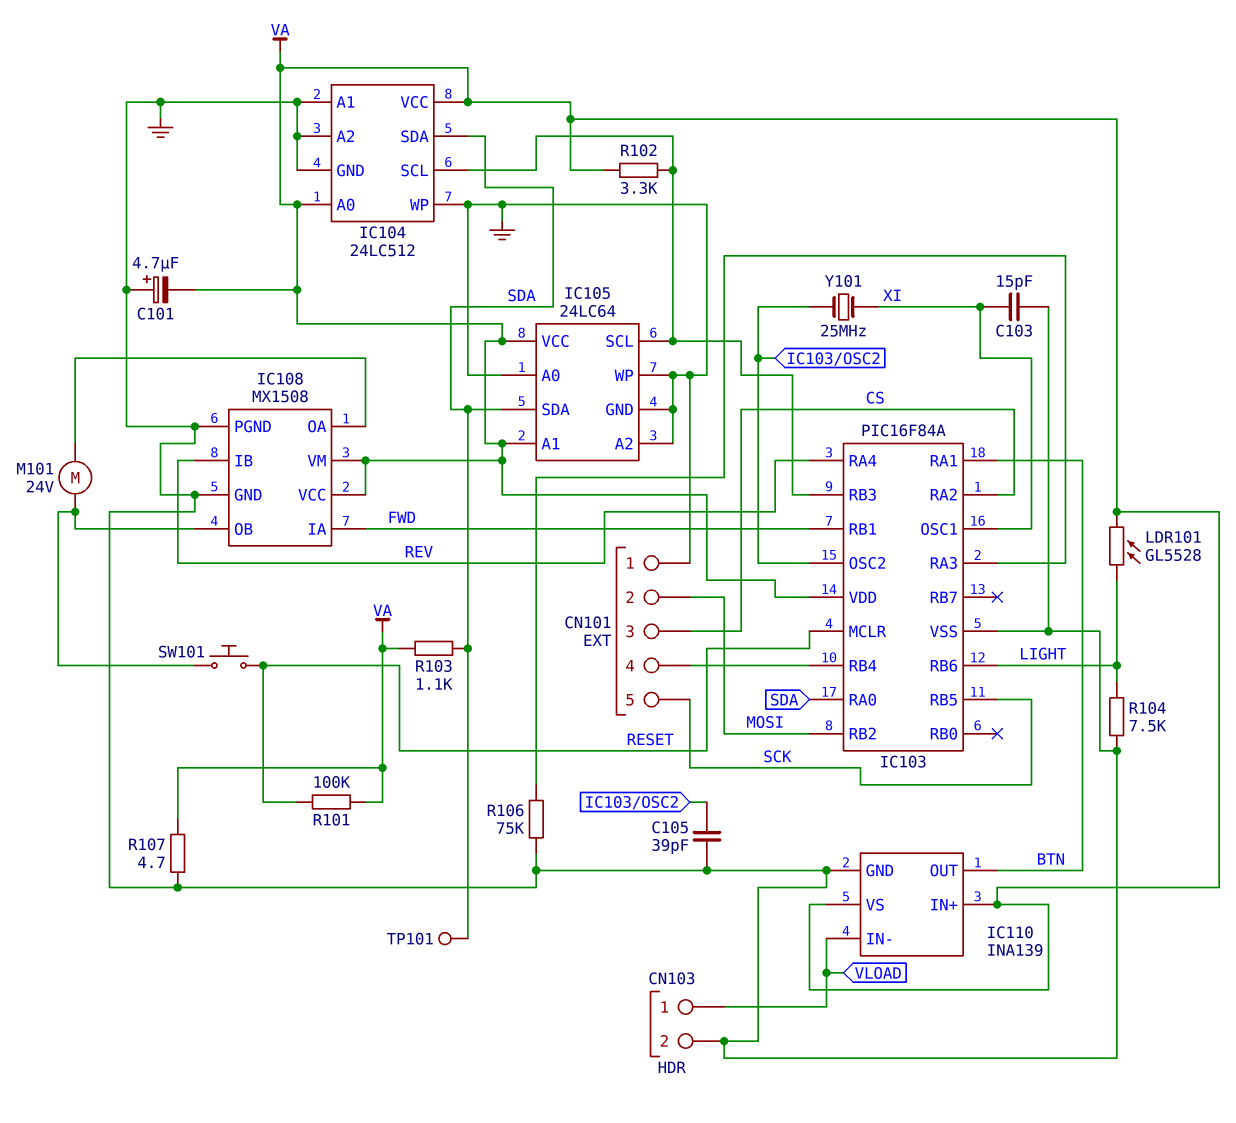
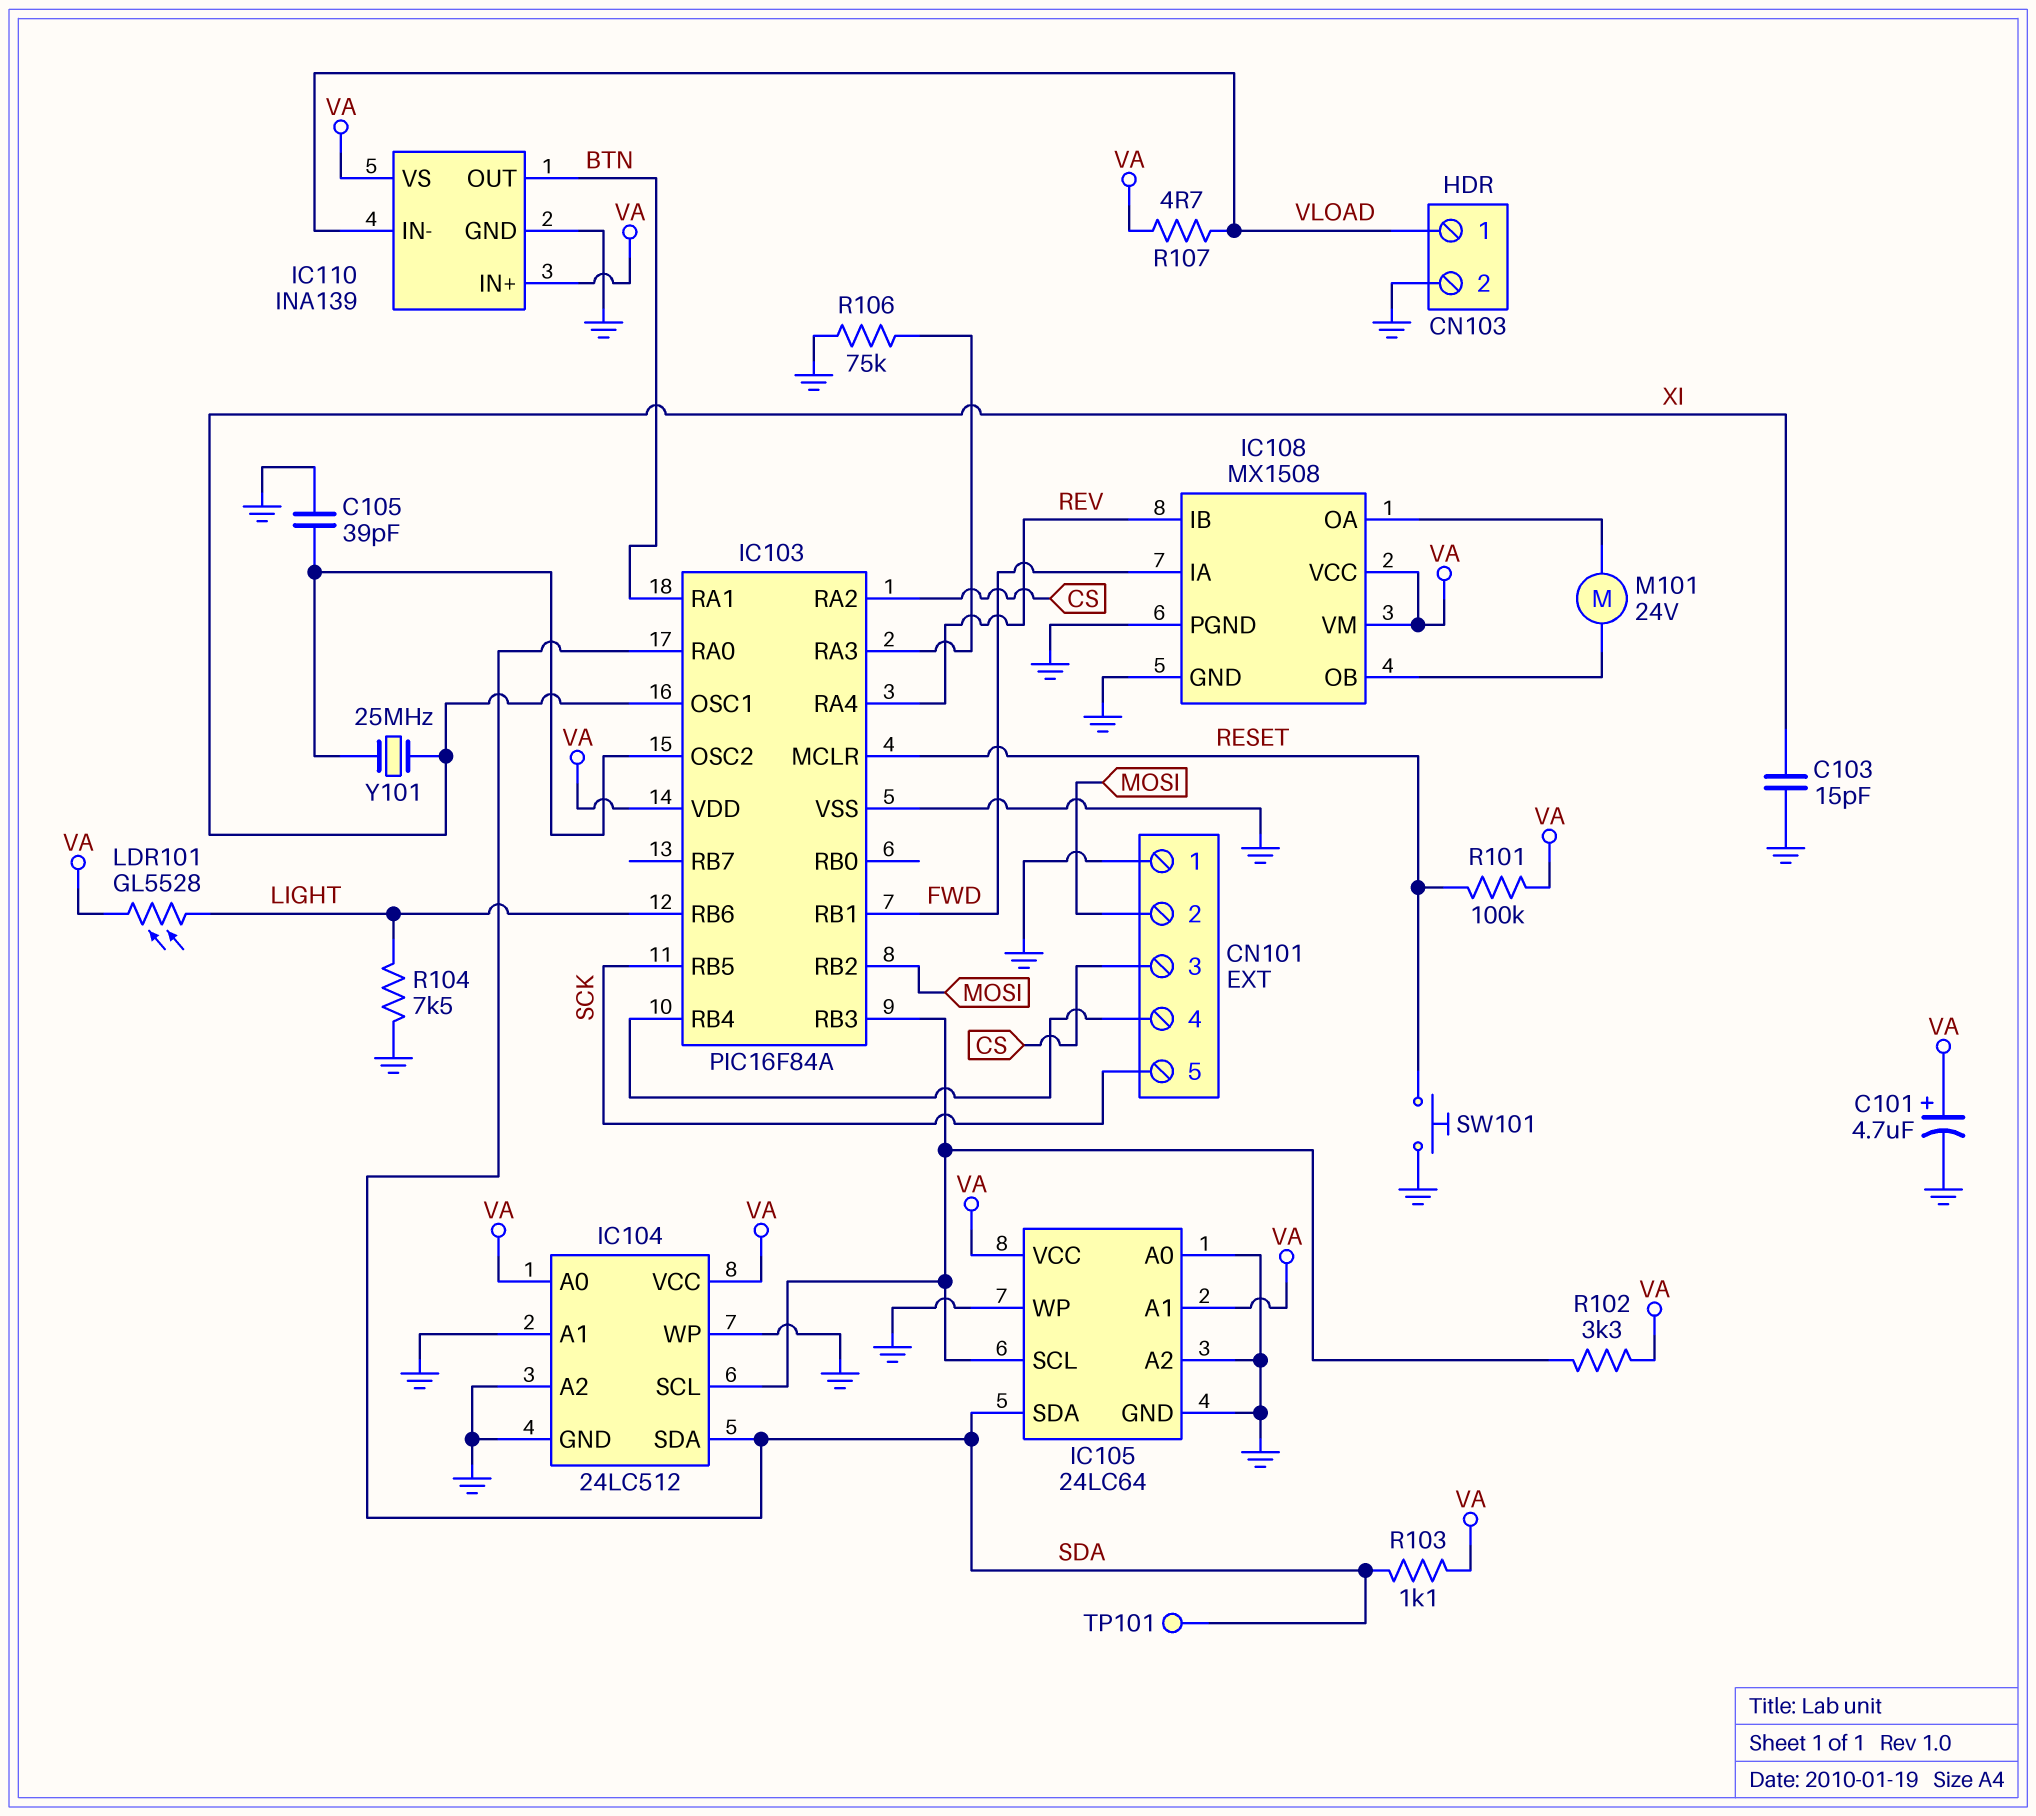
C101: 4.7uF (plus GND, minus VA) -> 4.7uF (plus VA, minus GND)
R107: 4.7 (GND, VA) -> 4.7 (VA, VLOAD)
SW101: button (IC108/OB, RESET) -> button (GND, RESET)

